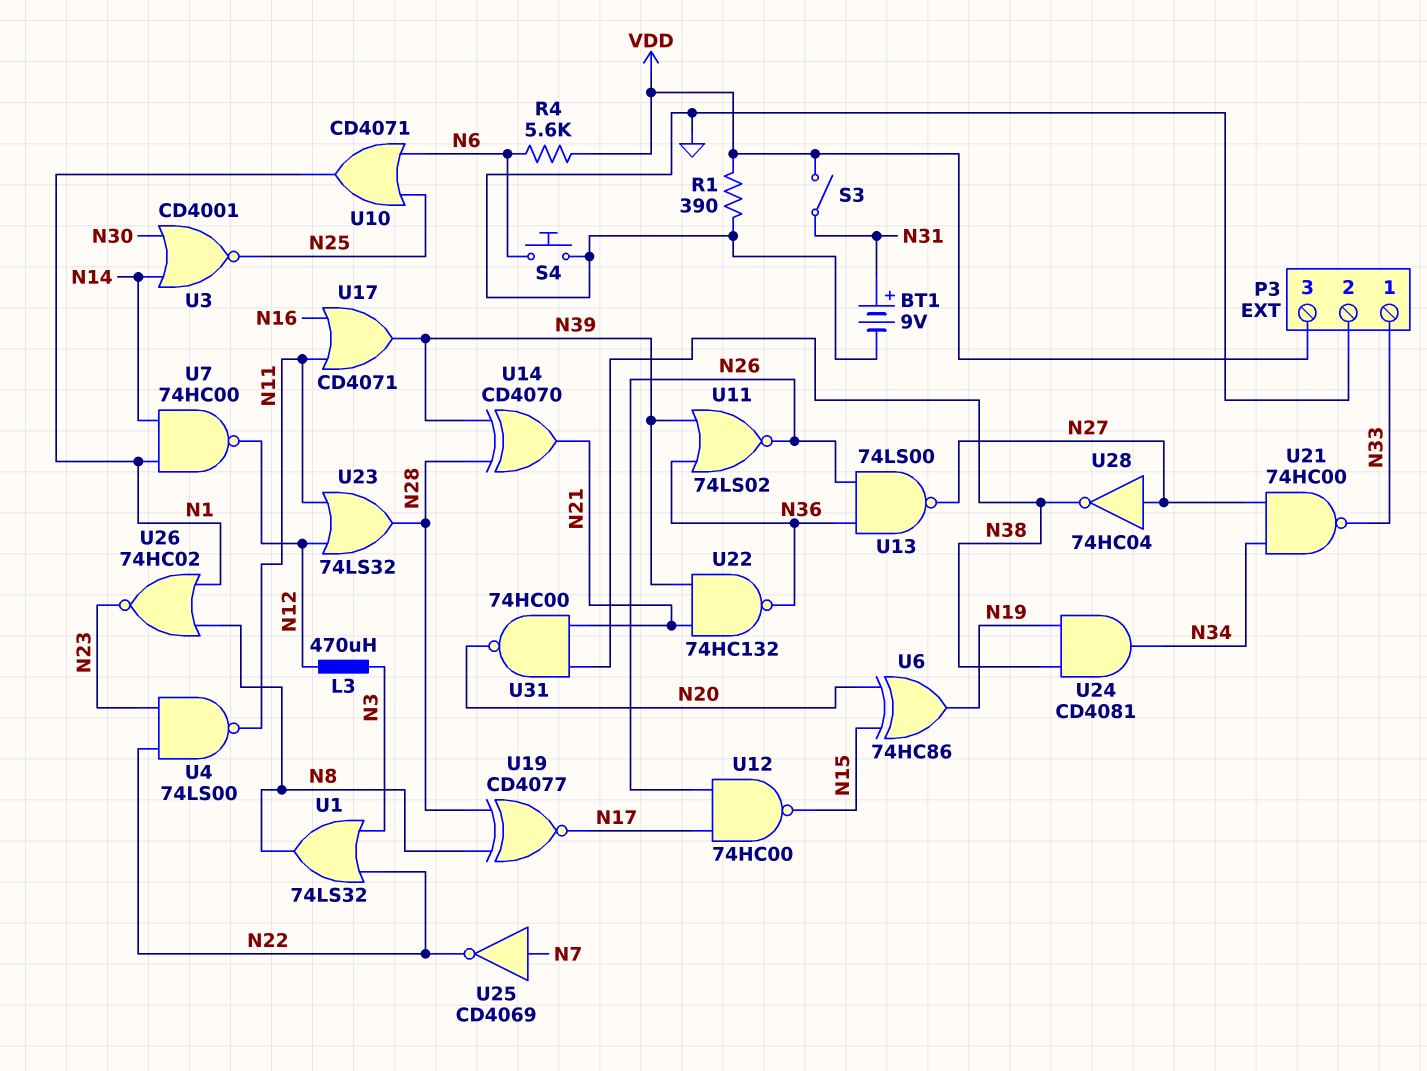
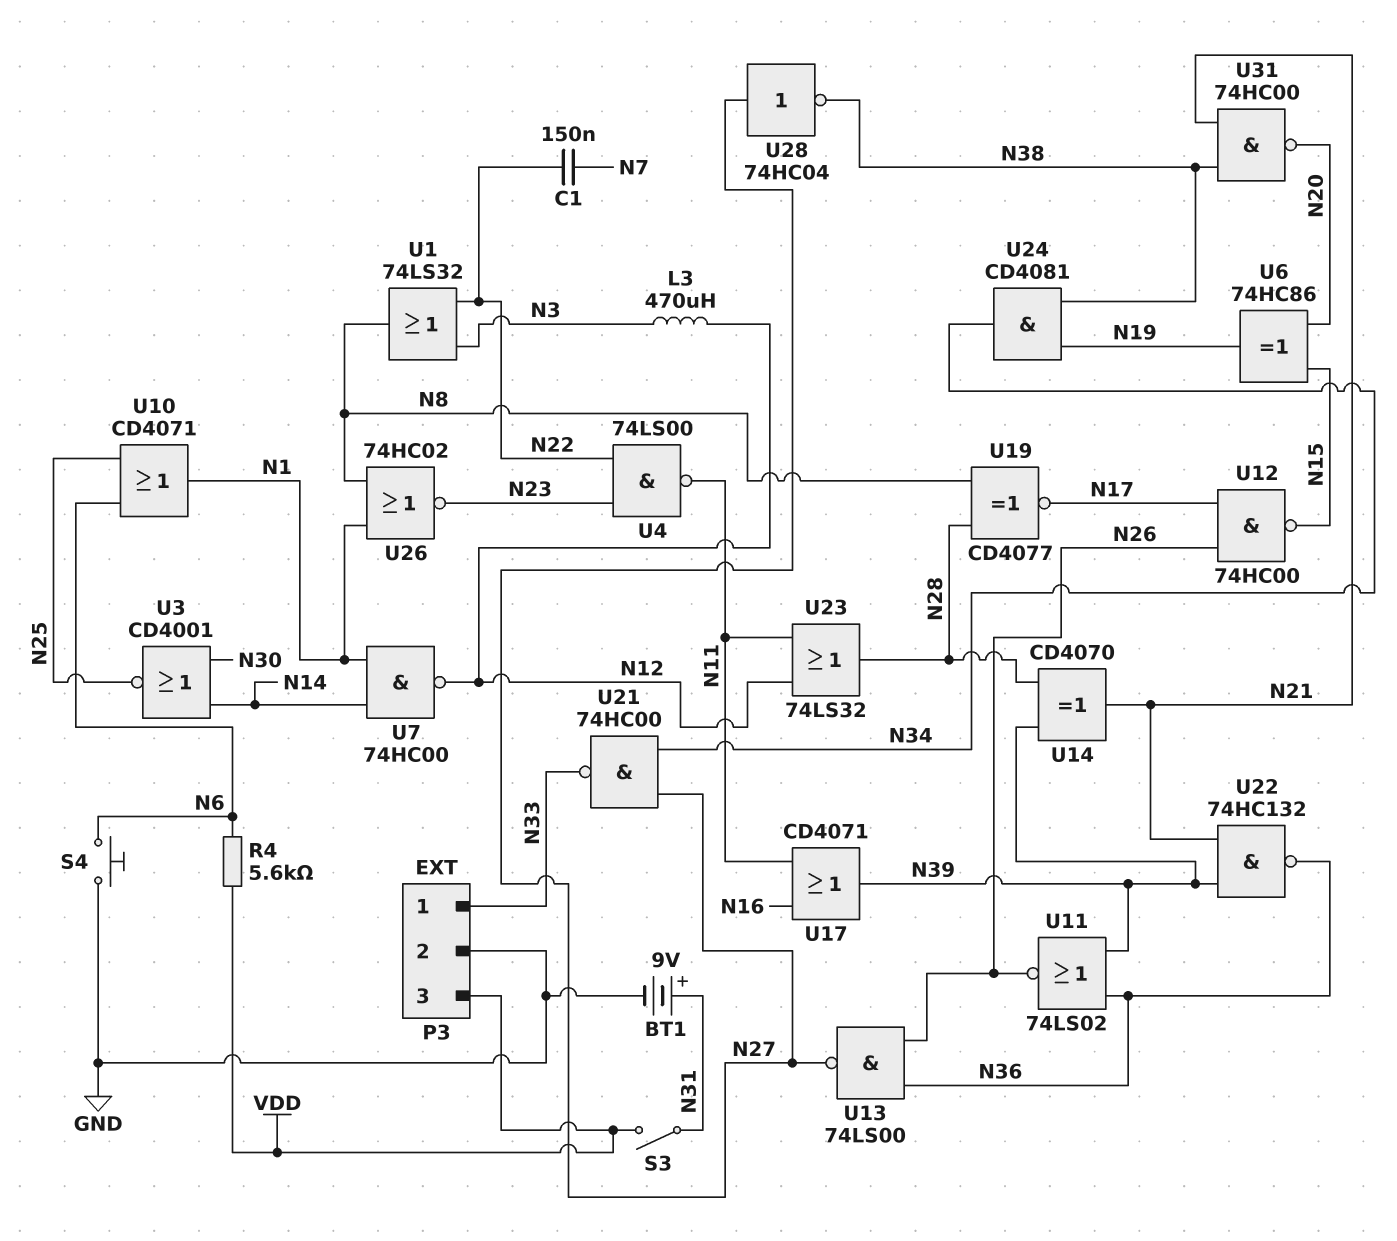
C1: none -> 150nF (N7, N22)
R1: 390 (GND, VDD) -> none
U25: NOT CD4069 (in N7, out N22) -> none

